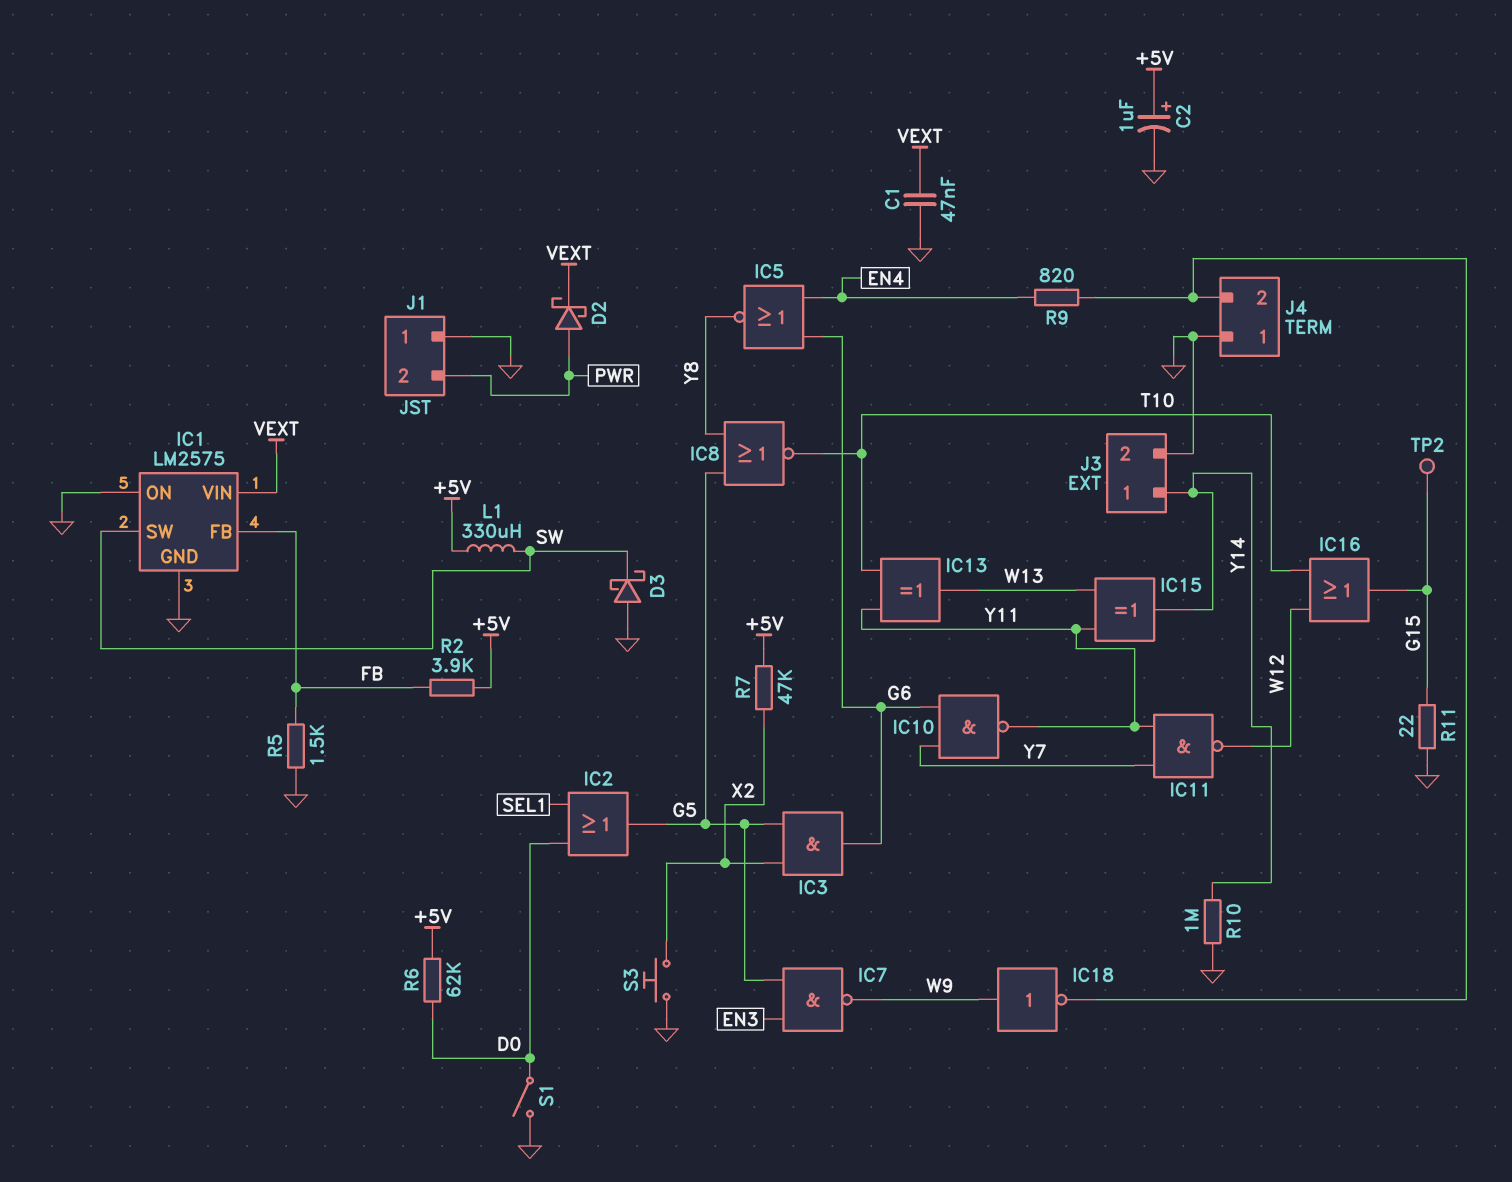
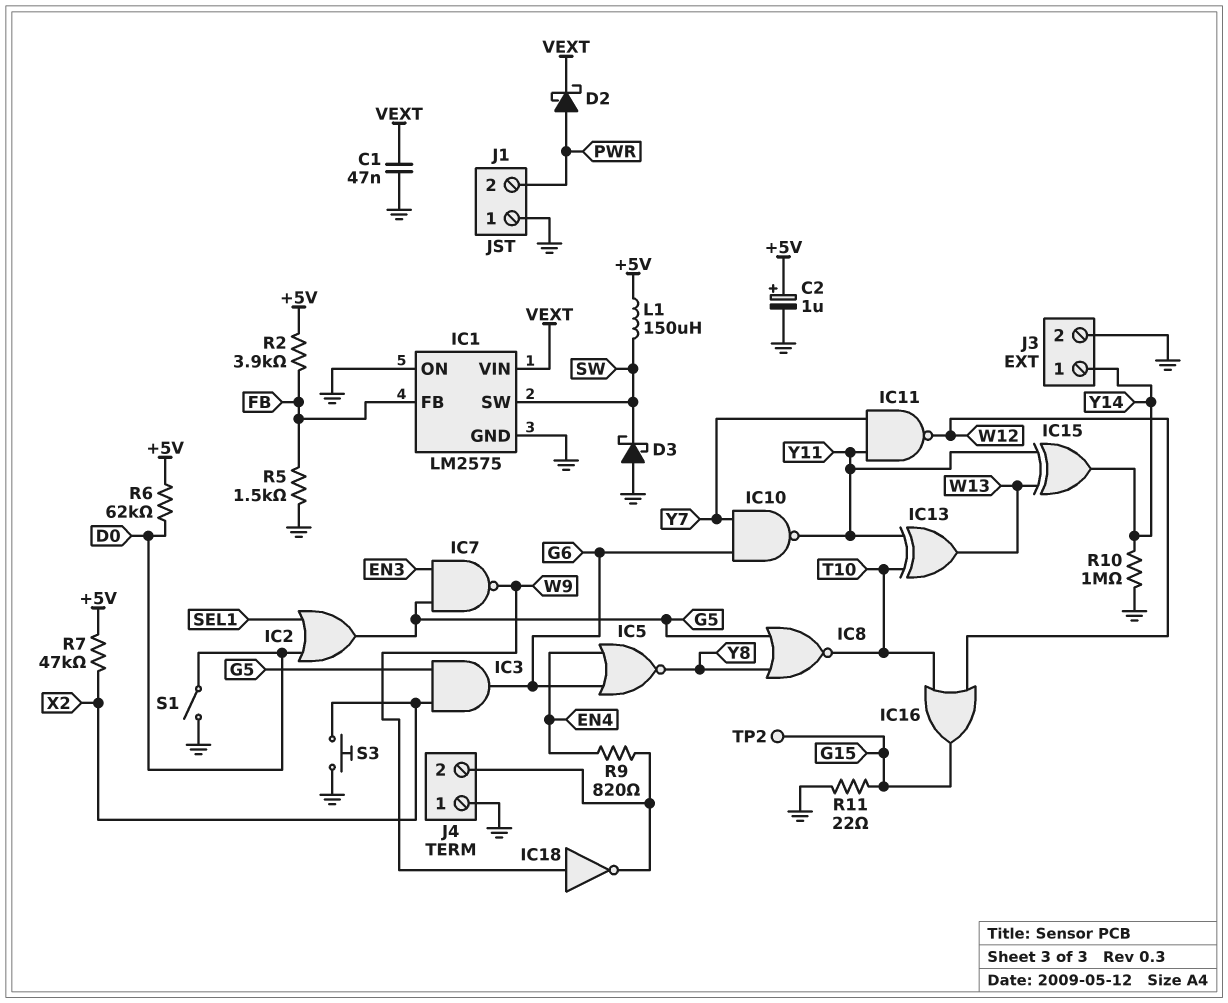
L1: 330uH (+5V, SW) -> 150uH (+5V, SW)

